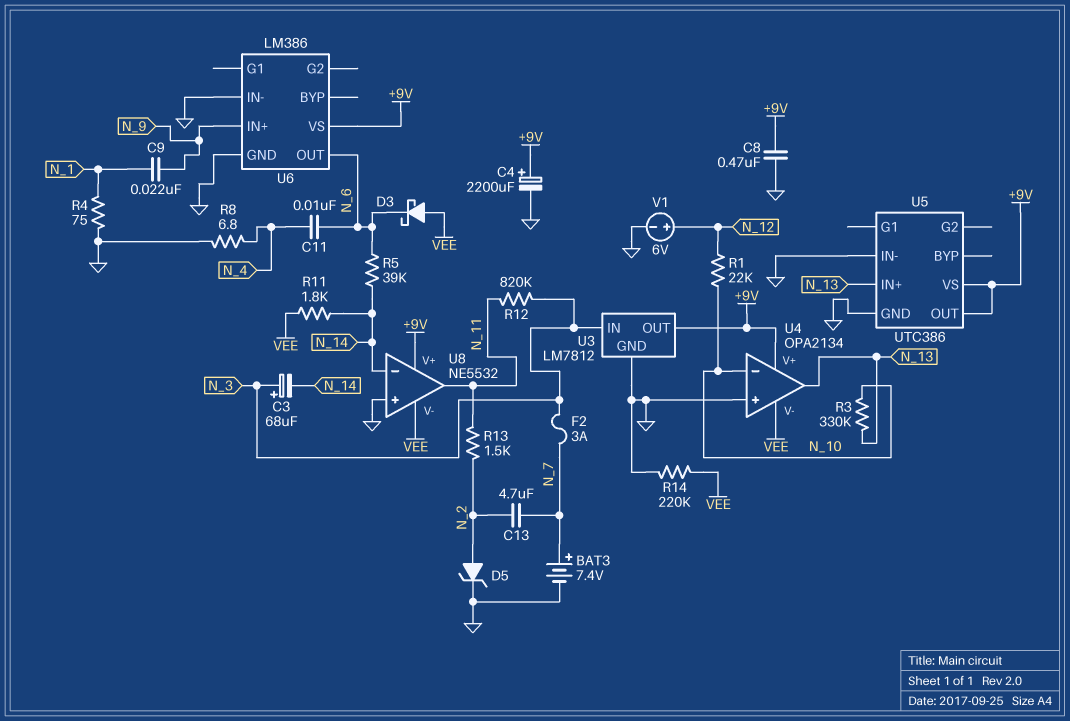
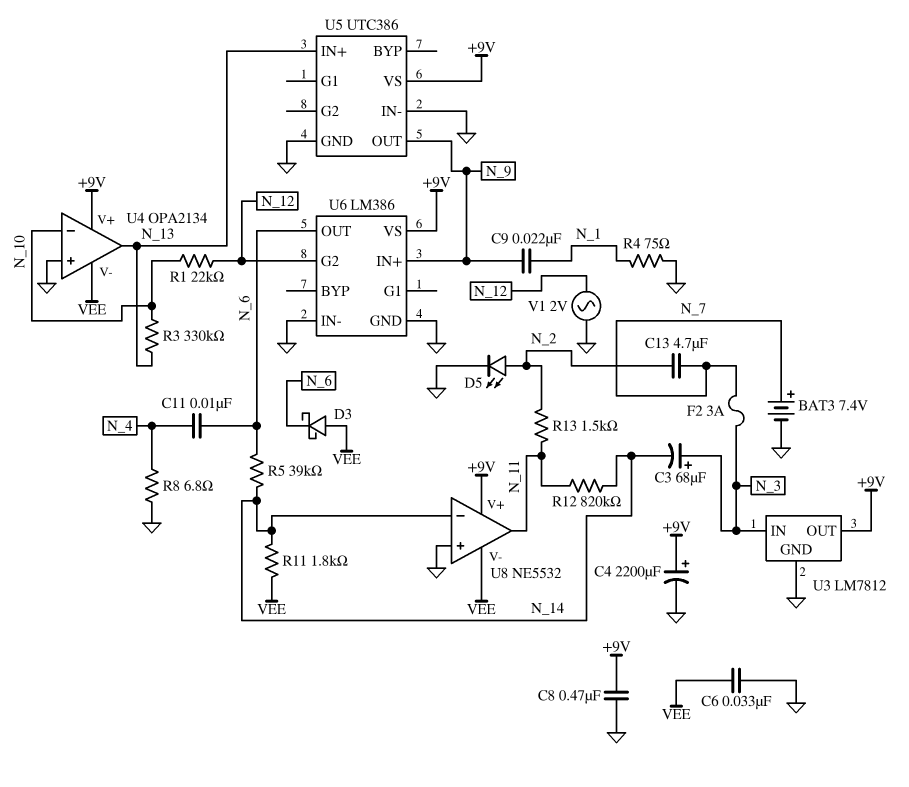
C6: none -> 33nF (GND, VEE)
D5: zener (A N_2, K GND) -> LED (A N_2, K GND)
R12: 820k (N_3, N_11) -> 820k (N_11, N_14)
R14: 220k (GND, VEE) -> none
U5 pin OUT: +9V -> N_9
U6 pin G2: none -> N_12
V1: 6V (plus N_12, minus GND) -> AC 2V (GND, N_12)

